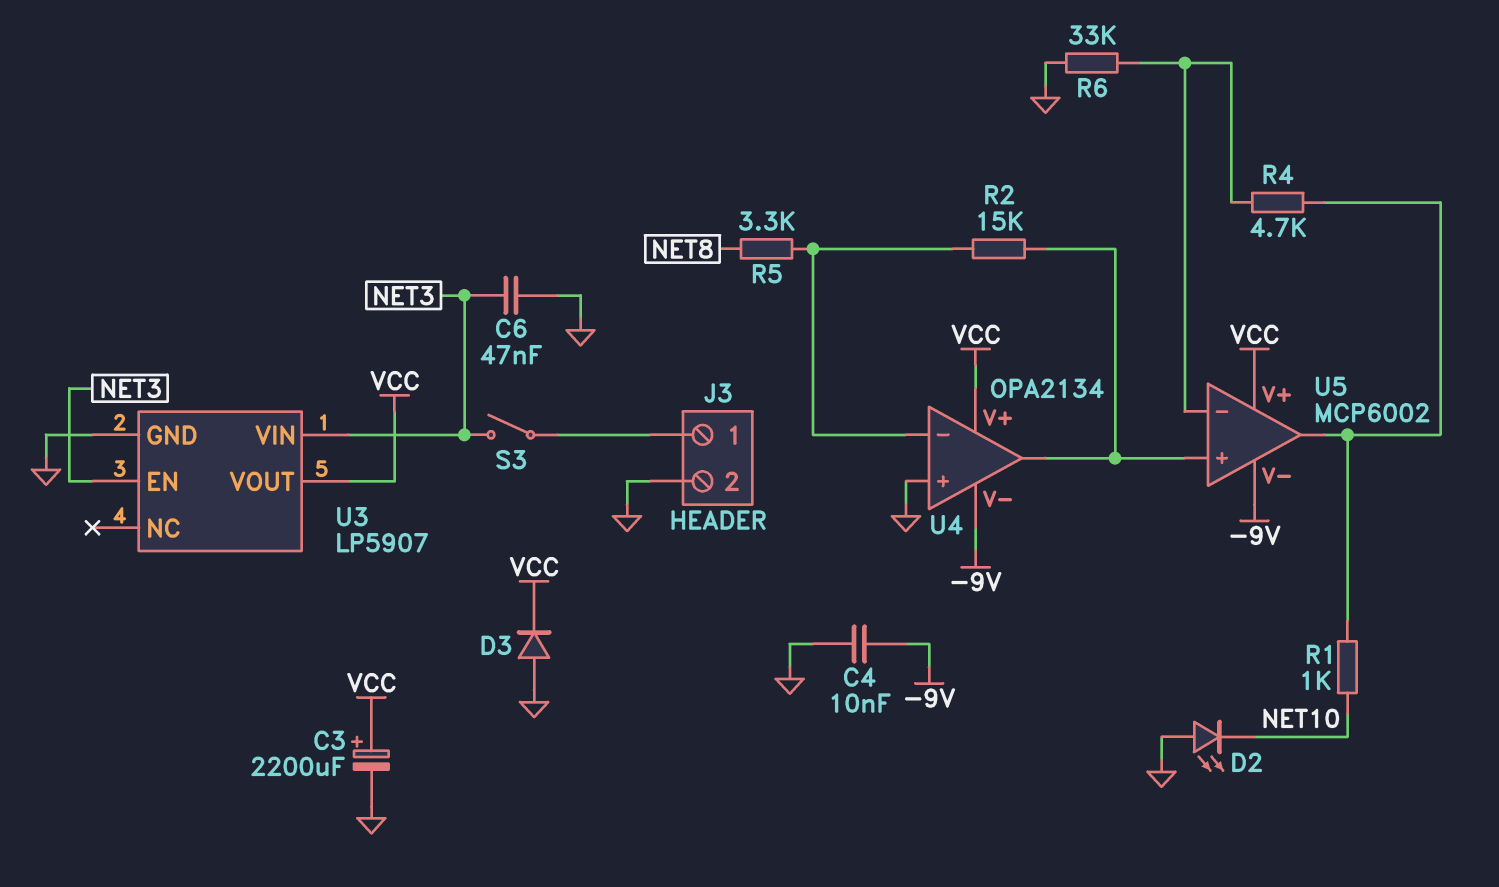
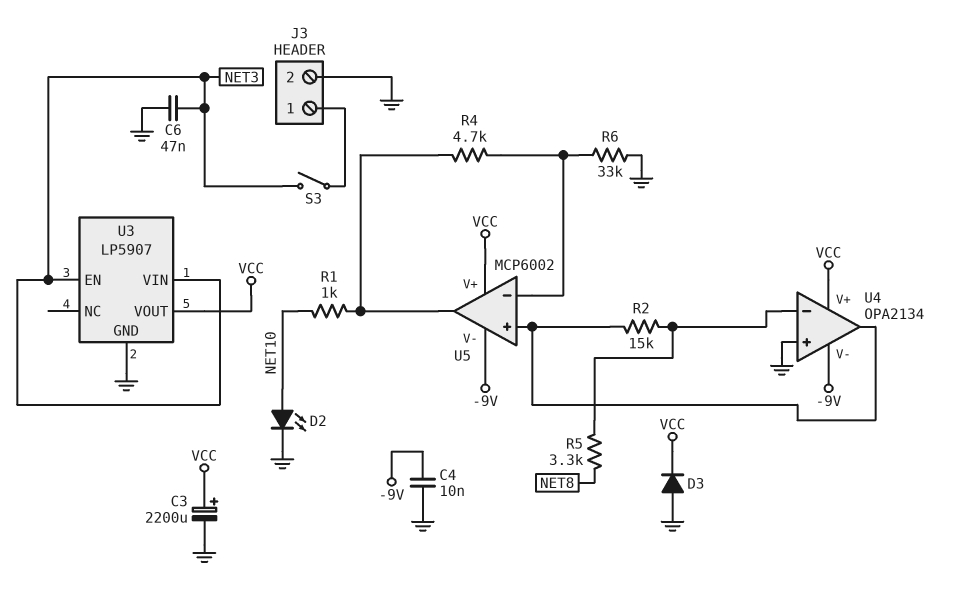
D2: LED (A GND, K NET10) -> LED (A NET10, K GND)

